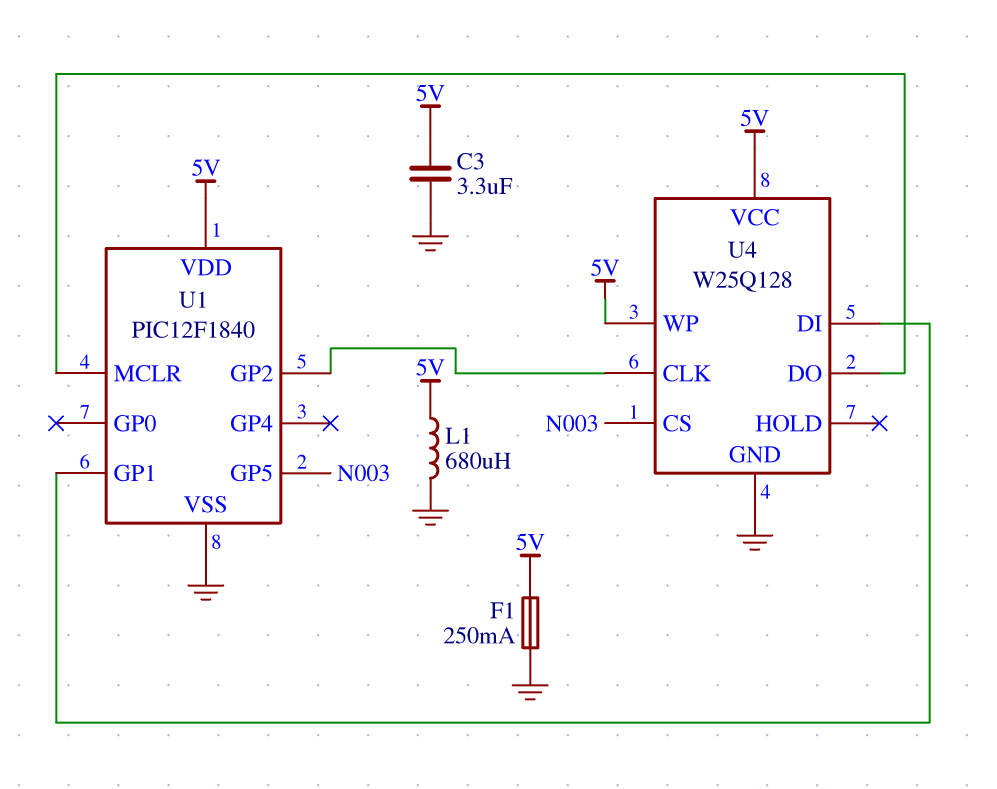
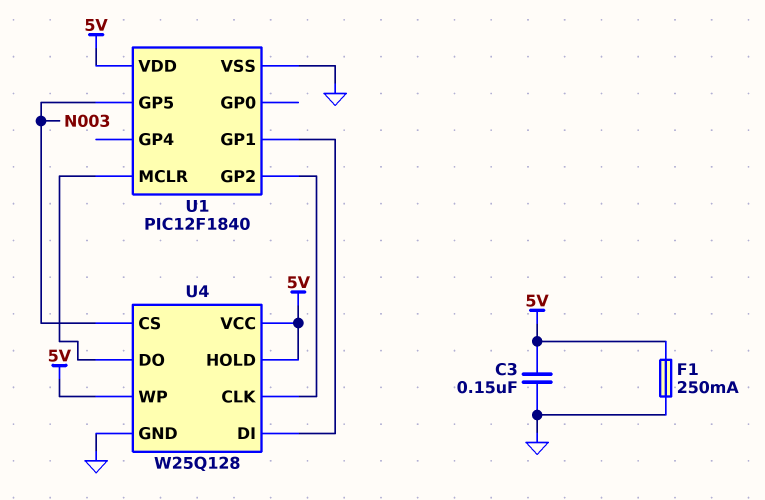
C3: 3.3uF (5V, GND) -> 150nF (5V, GND)
L1: 680uH (5V, GND) -> none
U4 pin HOLD: none -> 5V

